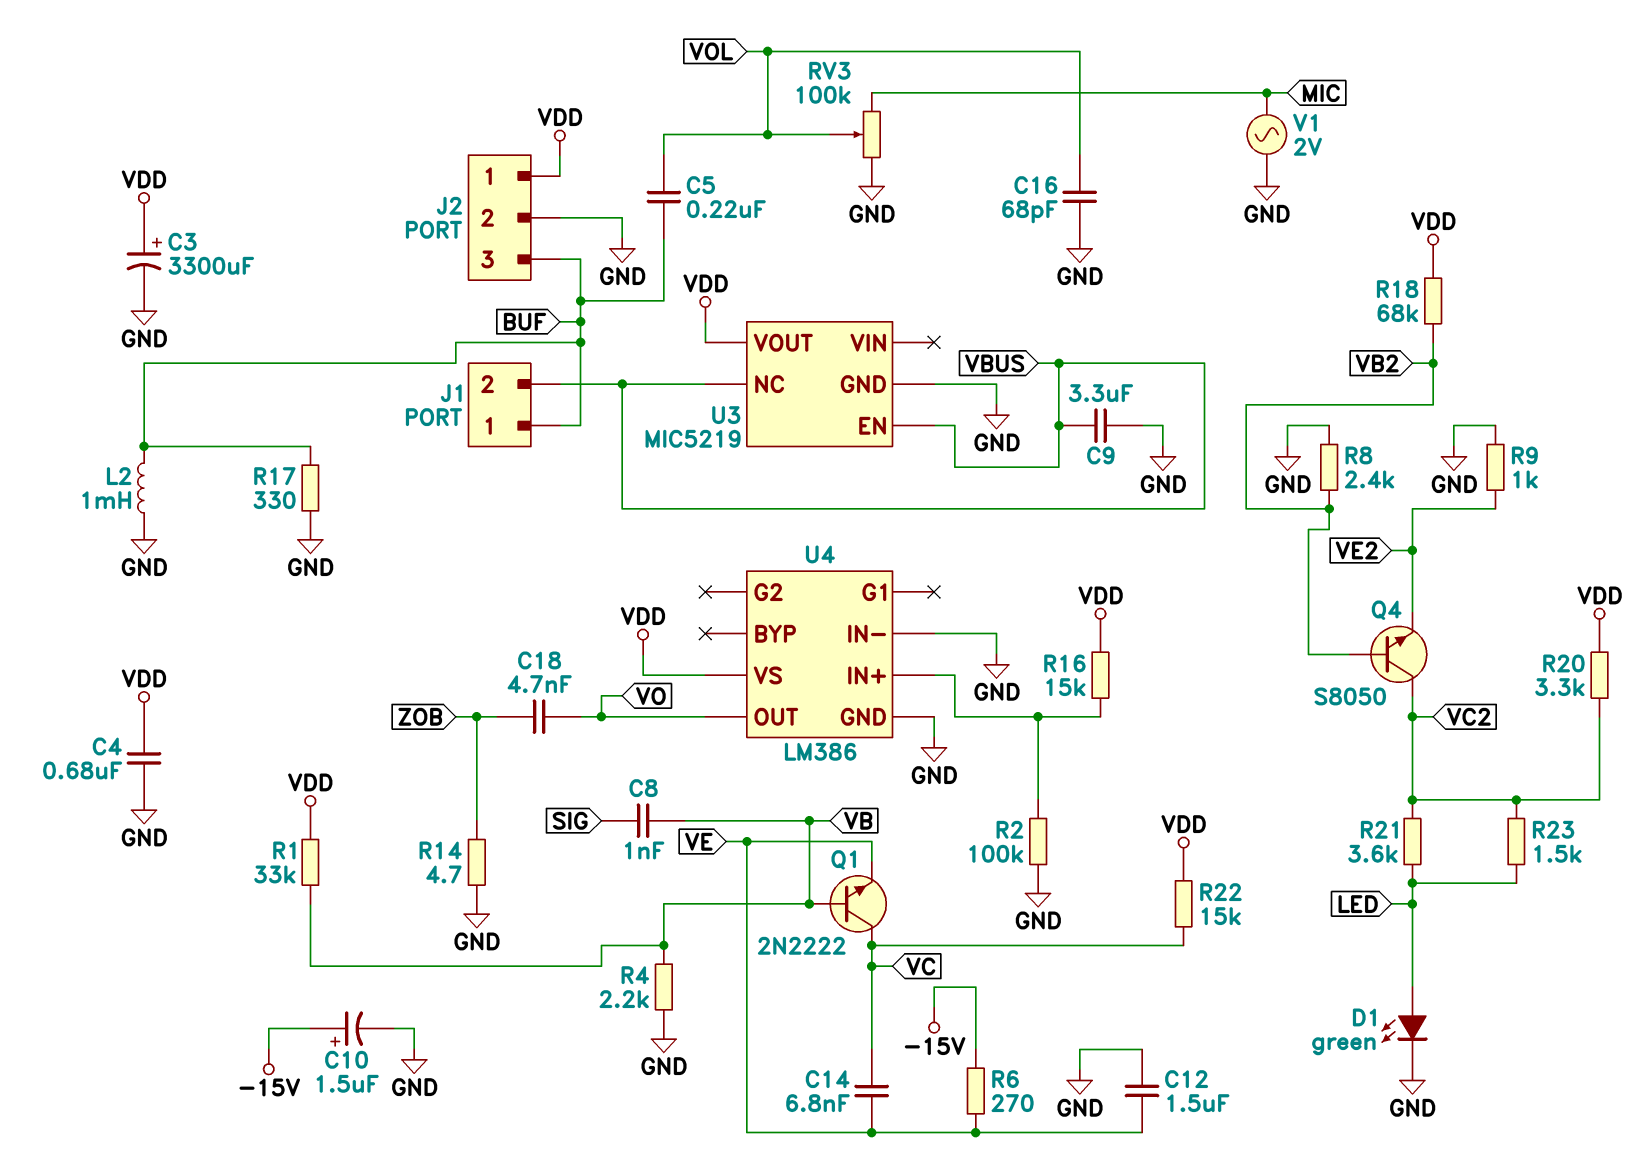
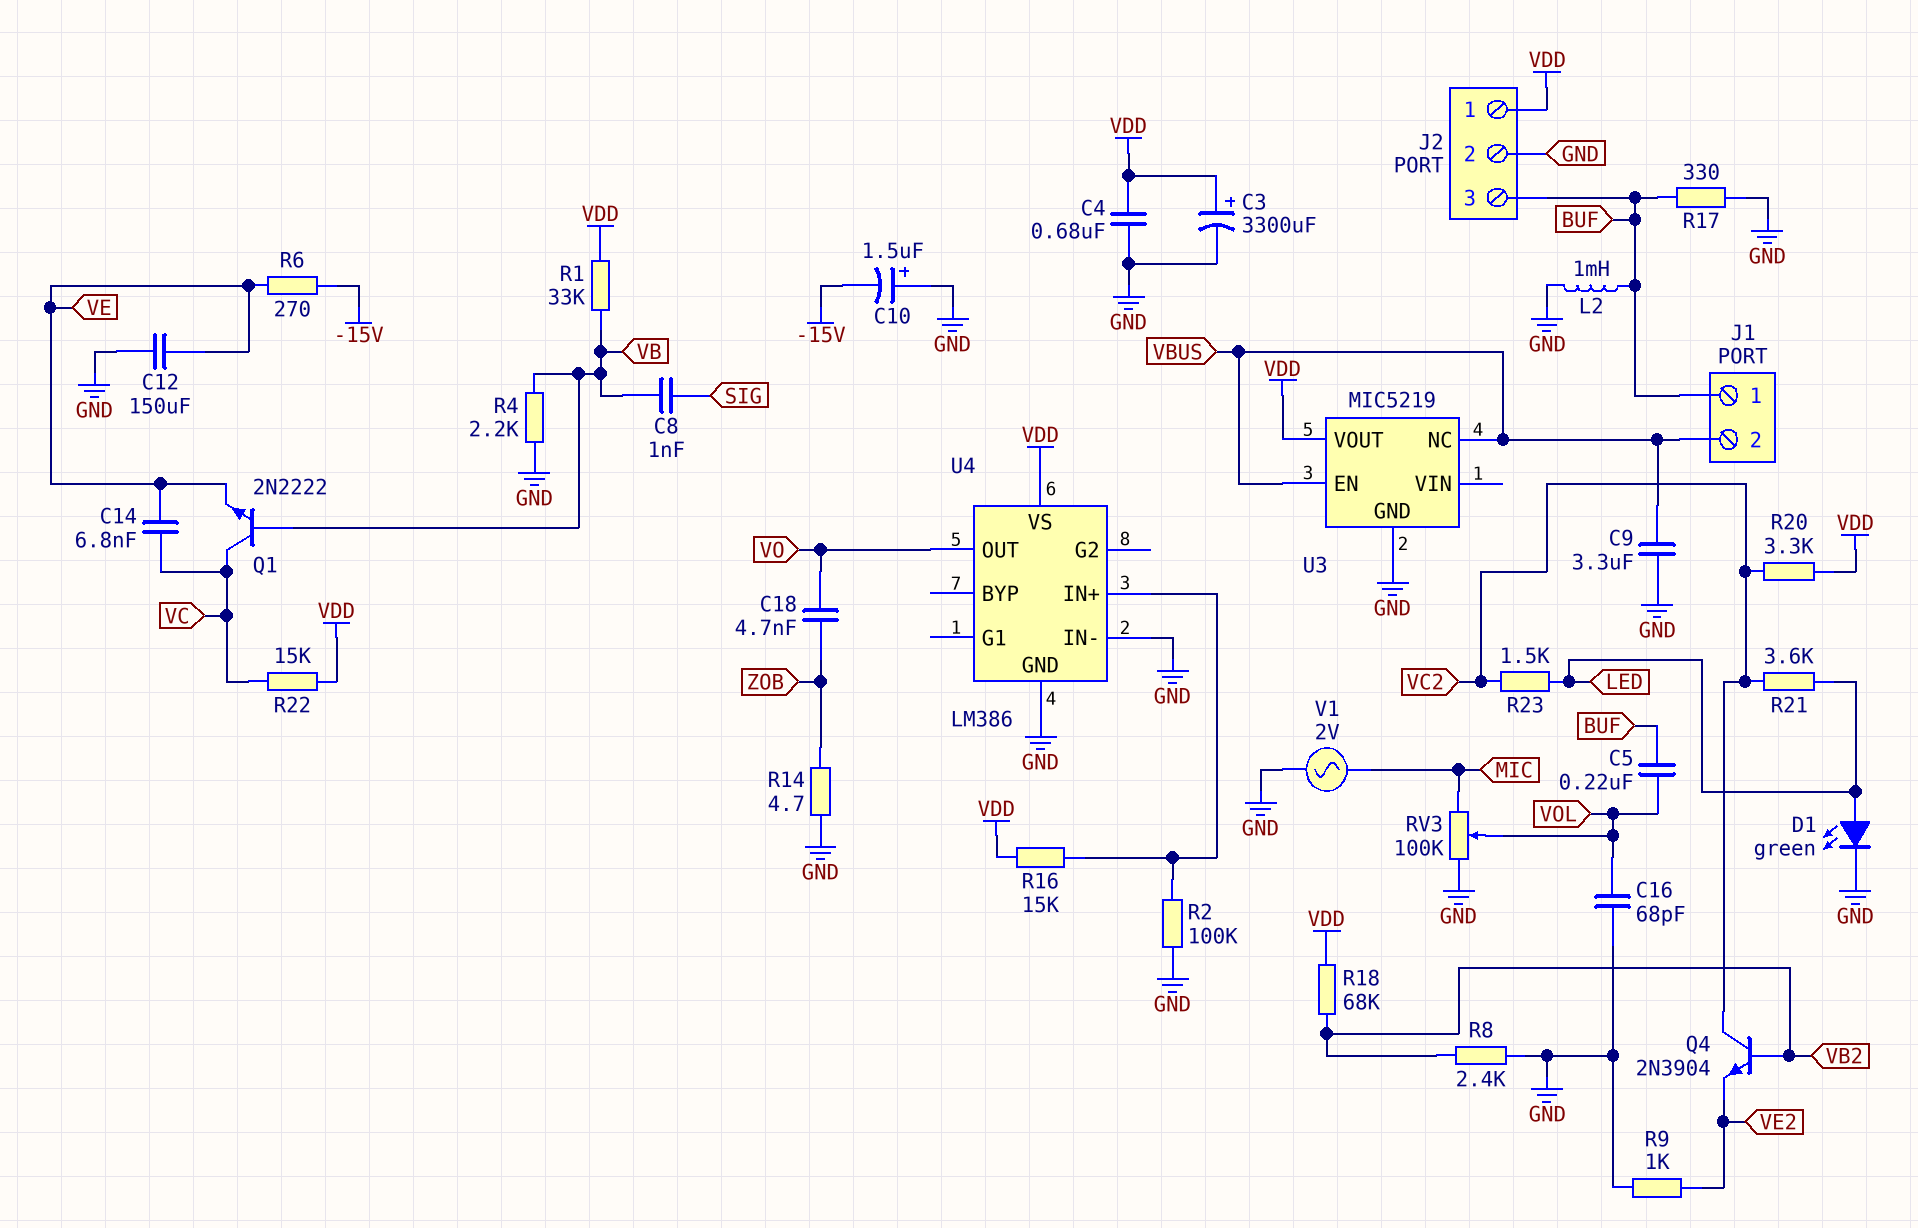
C10: 1.5uF (plus -15V, minus GND) -> 1.5uF (plus GND, minus -15V)
C12: 1.5uF (GND, VE) -> 150uF (GND, VE)
Q4: NPN S8050 (B VB2, C VC2, E VE2) -> NPN 2N3904 (B VB2, C VC2, E VE2)

